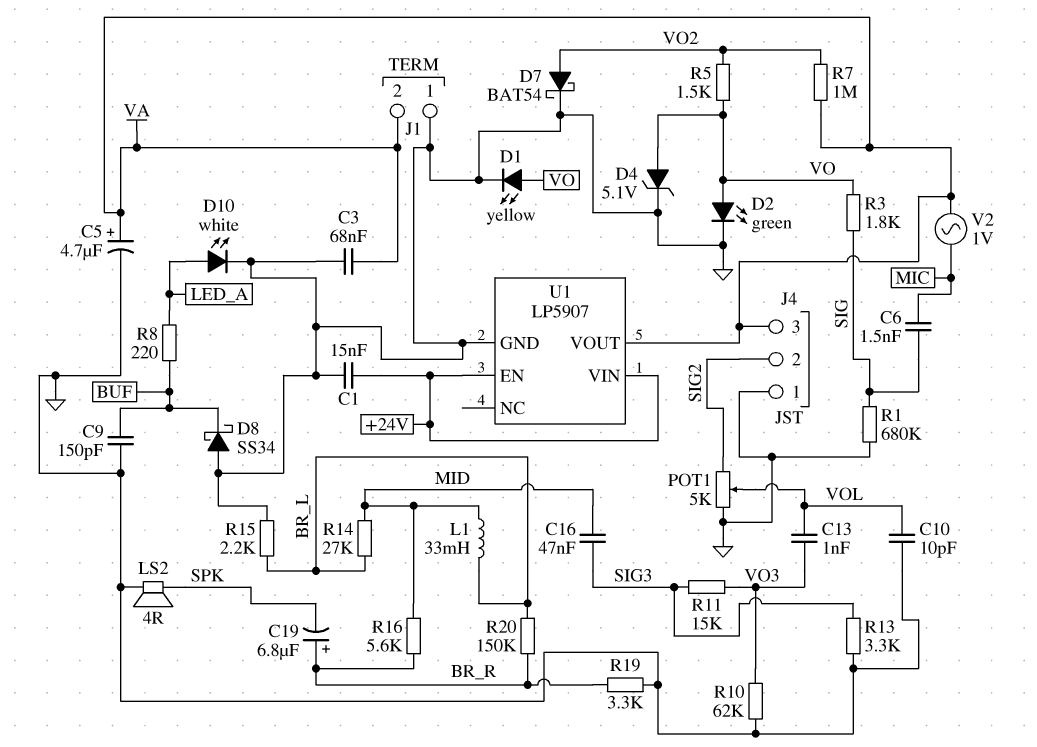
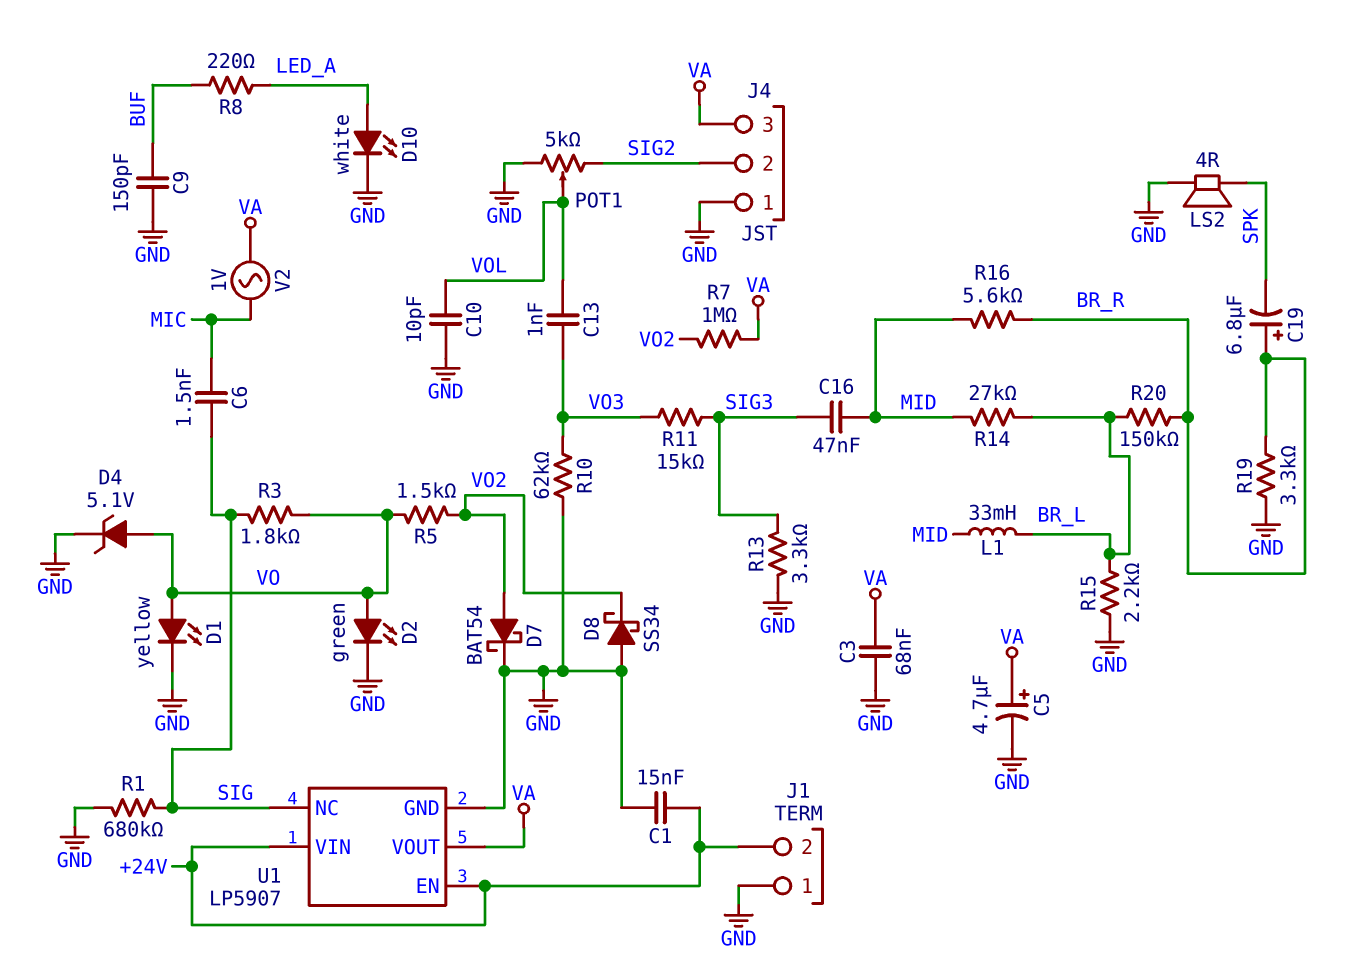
D8: schottky SS34 (A GND, K BUF) -> schottky SS34 (A GND, K VO2)
J1 pin 2: VA -> +24V
U1 pin NC: none -> SIG

